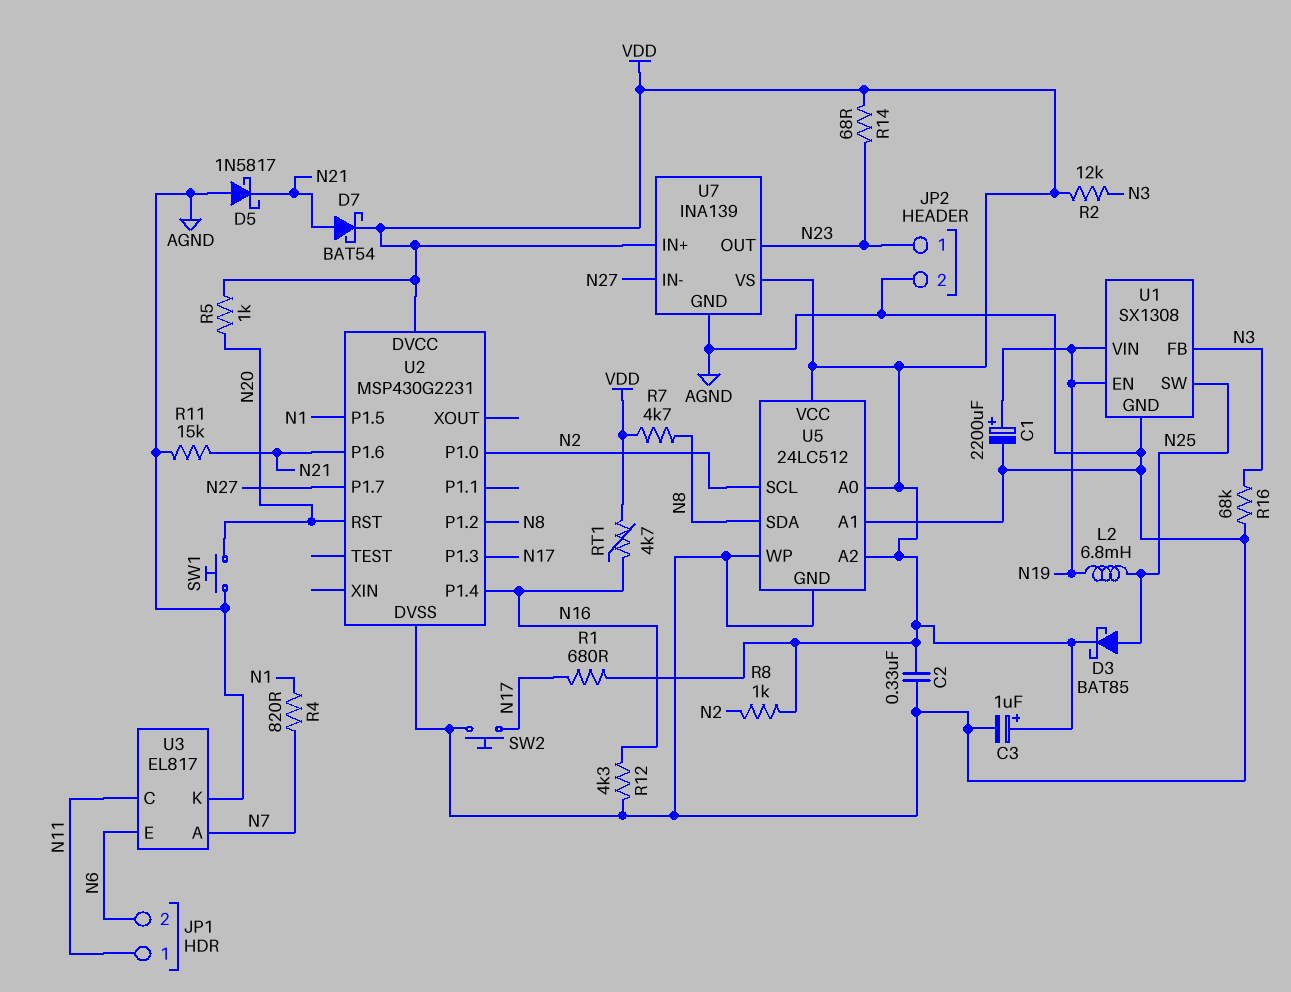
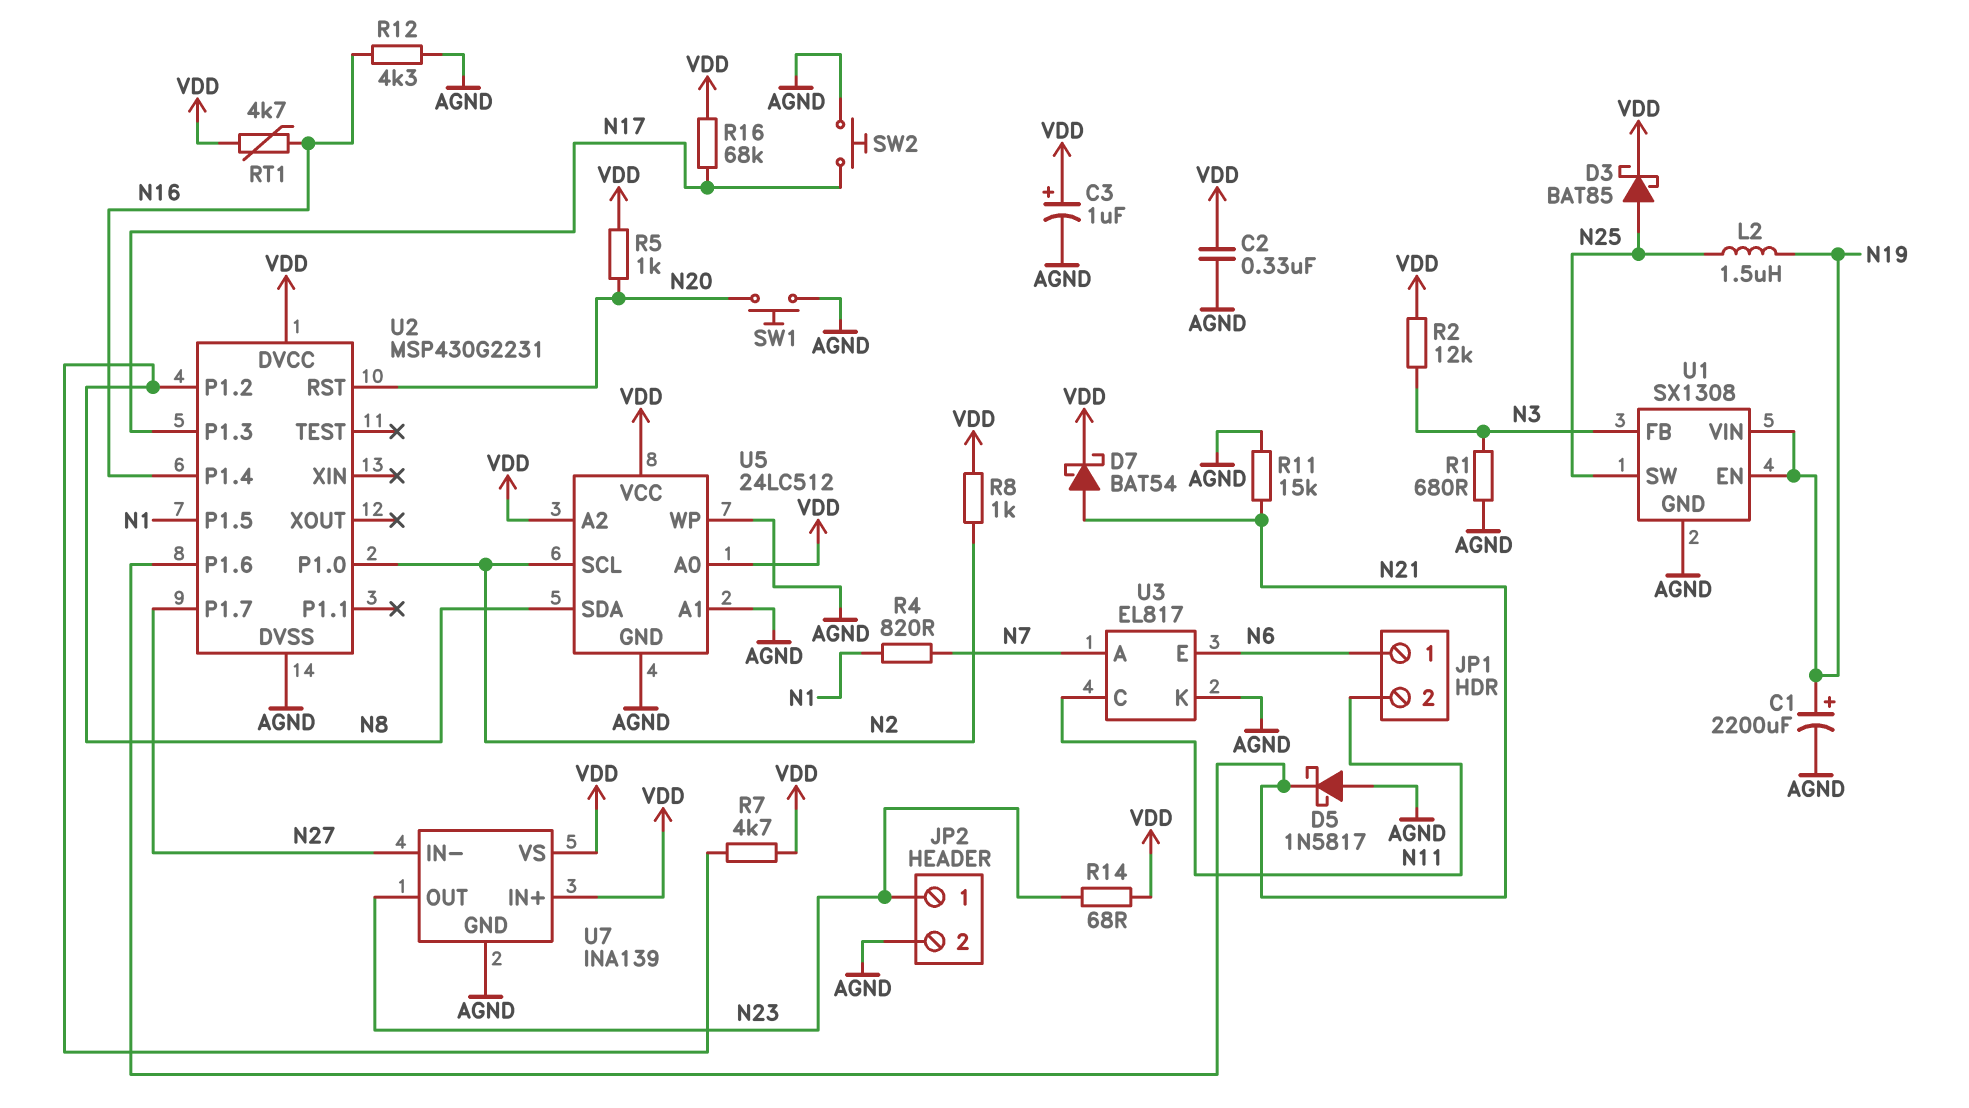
JP1 pin 1: N11 -> N6
JP1 pin 2: N6 -> N11
L2: 6.8mH (N19, N25) -> 1.5uH (N19, N25)
R1: 680 (N17, VDD) -> 680 (AGND, N3)
R16: 68k (AGND, N3) -> 68k (N17, VDD)

